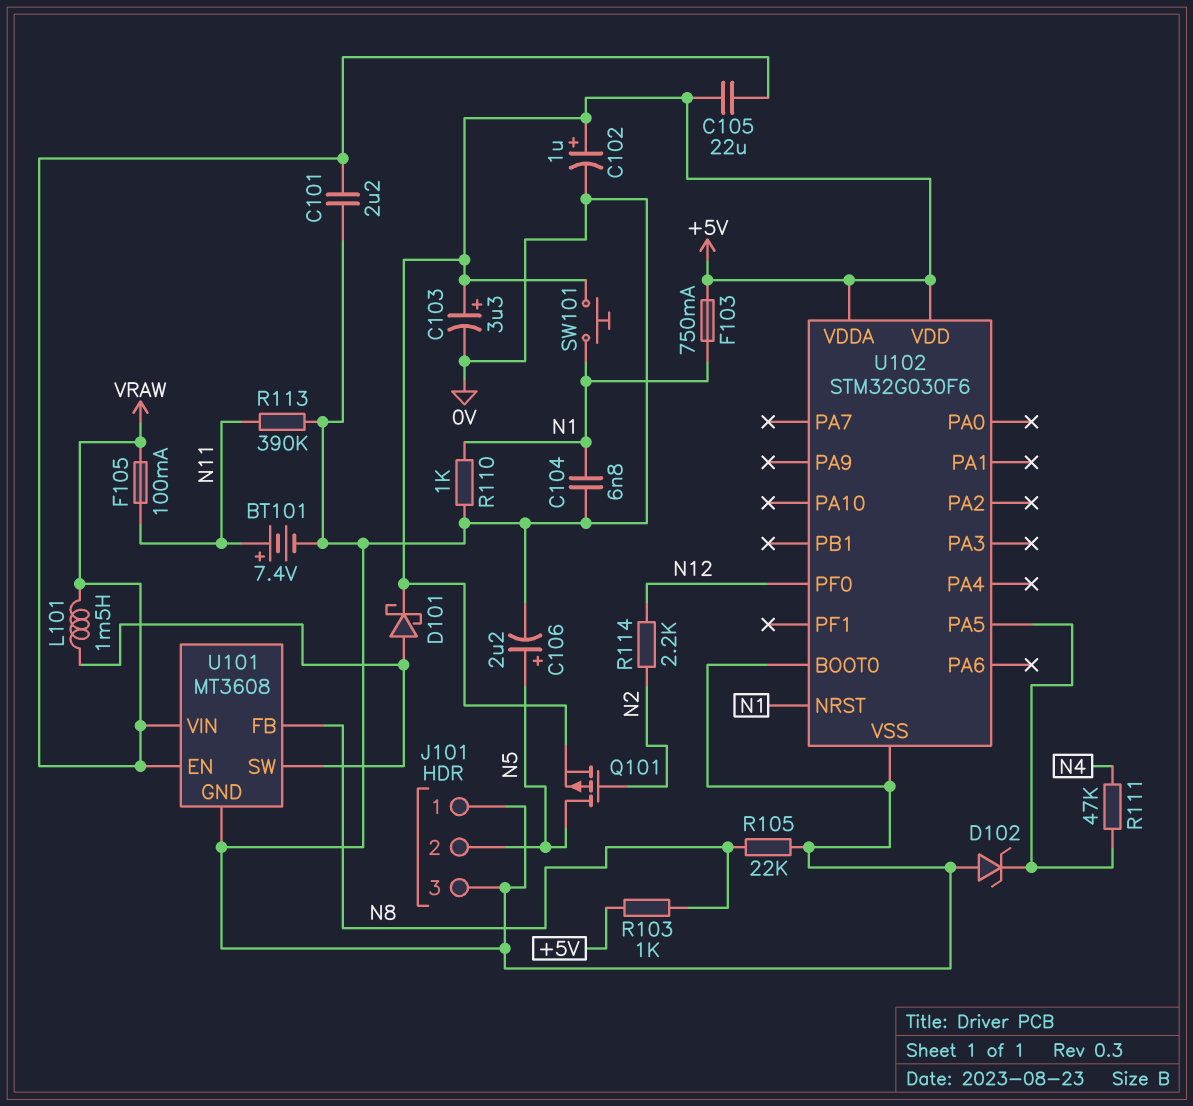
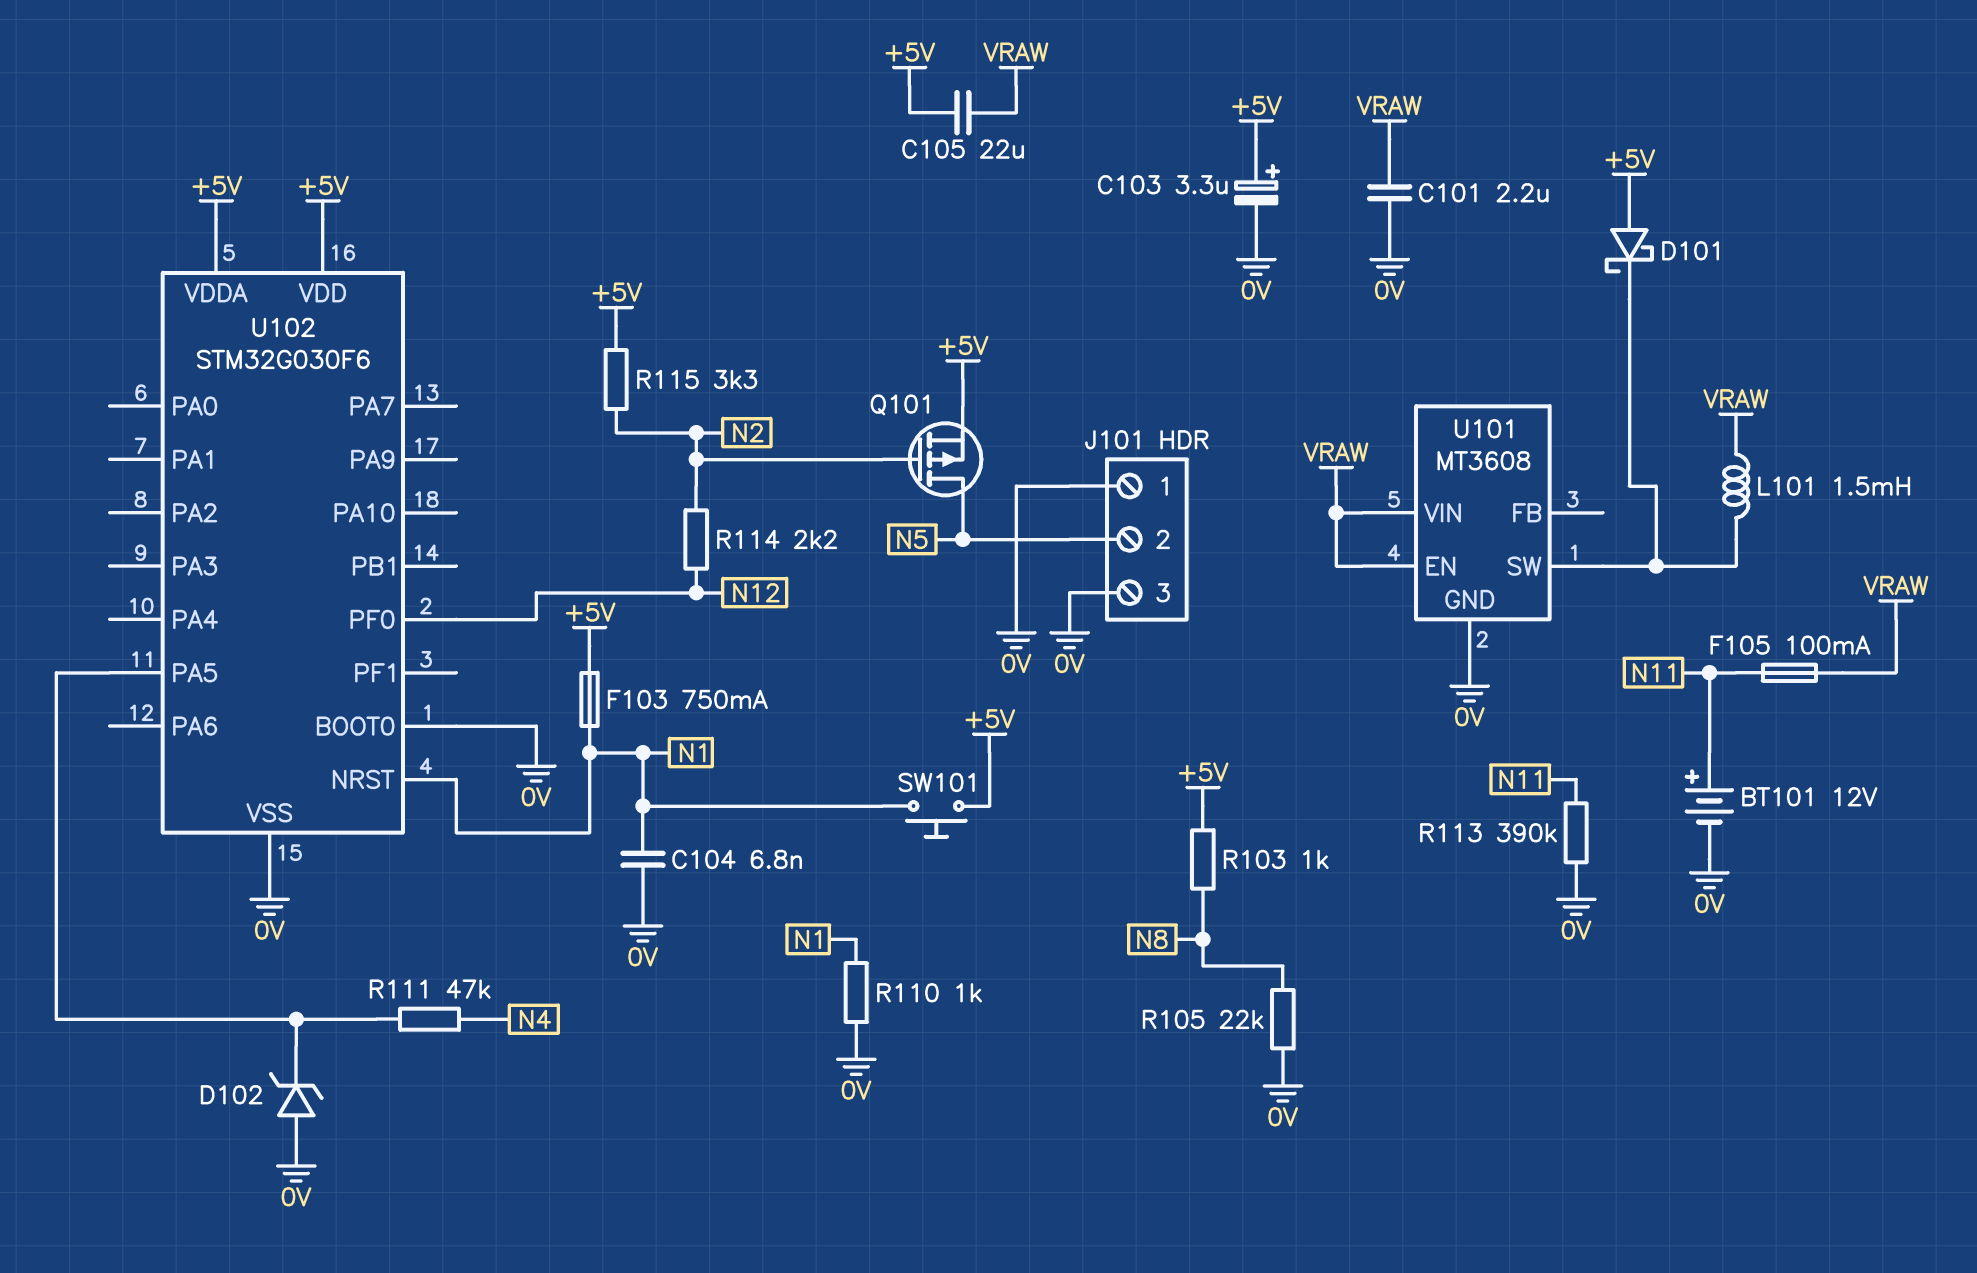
BT101: 7.4V (plus N11, minus 0V) -> 12V (plus N11, minus 0V)
C102: 1uF (plus +5V, minus 0V) -> none
C106: 2.2uF (plus N5, minus 0V) -> none
D101: schottky (A U101/SW, K +5V) -> schottky (A +5V, K U101/SW)
R115: none -> 3.3k (+5V, N2)
U101 pin FB: N8 -> none

